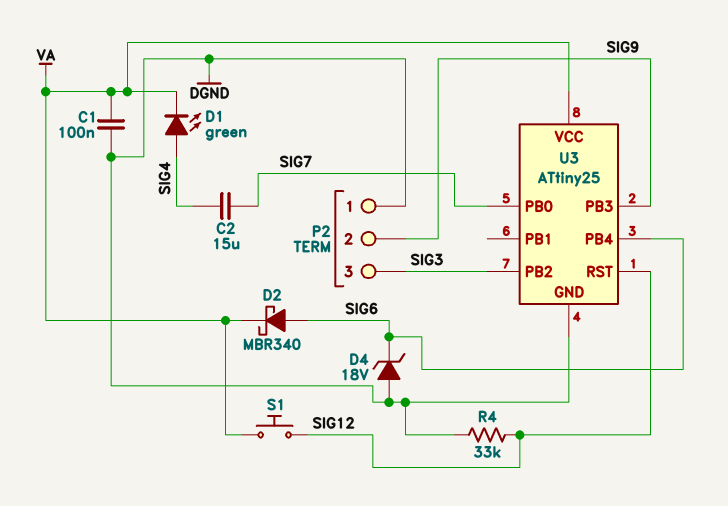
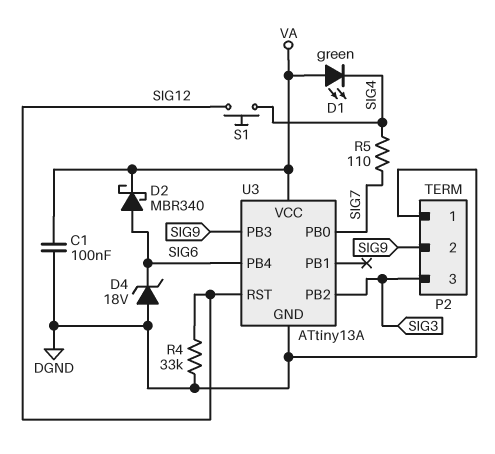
C2: 15uF (SIG4, SIG7) -> none
D1: LED green (A SIG4, K VA) -> LED green (A VA, K SIG4)
R5: none -> 110 (SIG4, SIG7)
S1: button (SIG12, VA) -> button (SIG4, SIG12)
U3: ATtiny25 -> ATtiny13A

